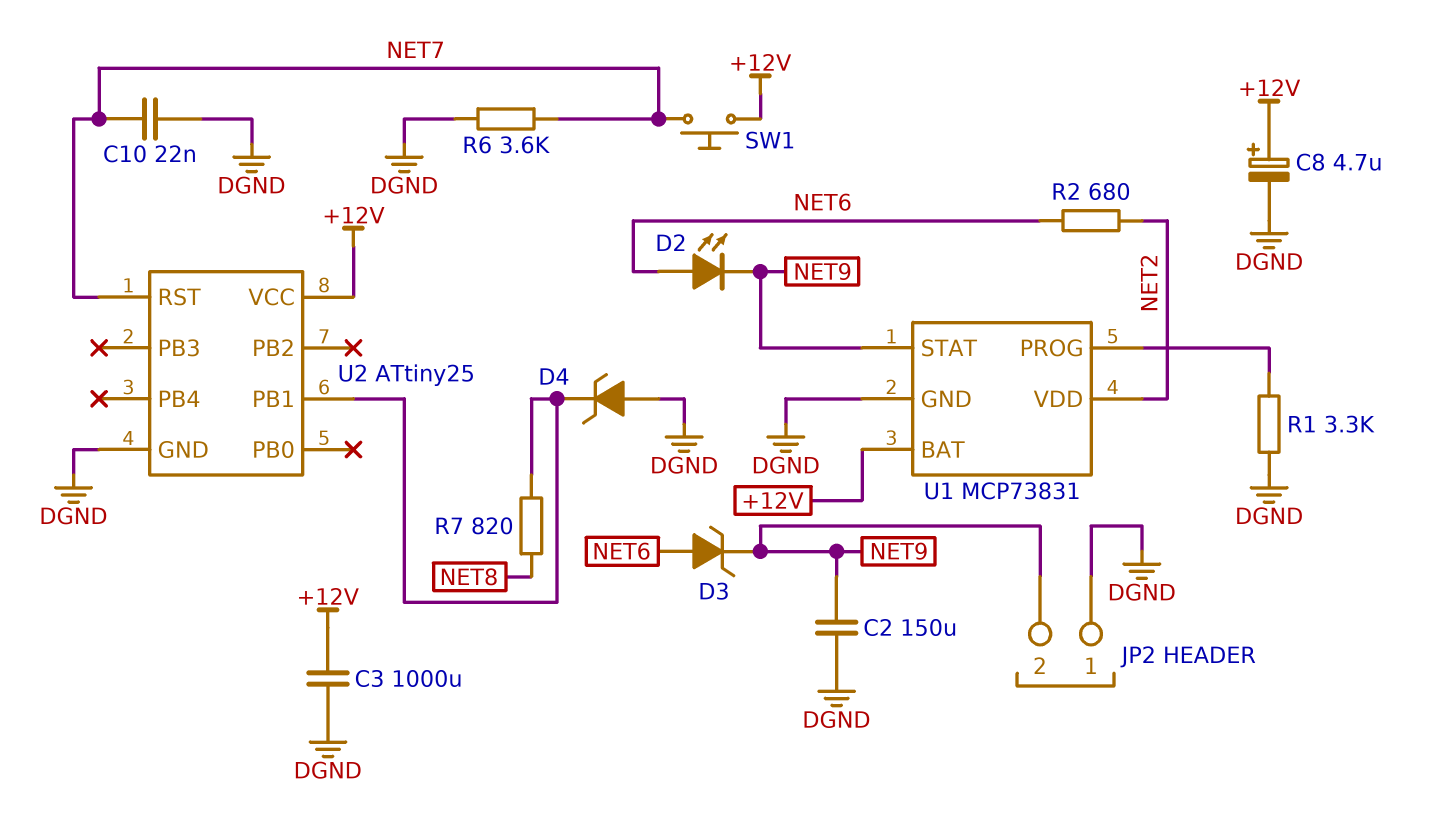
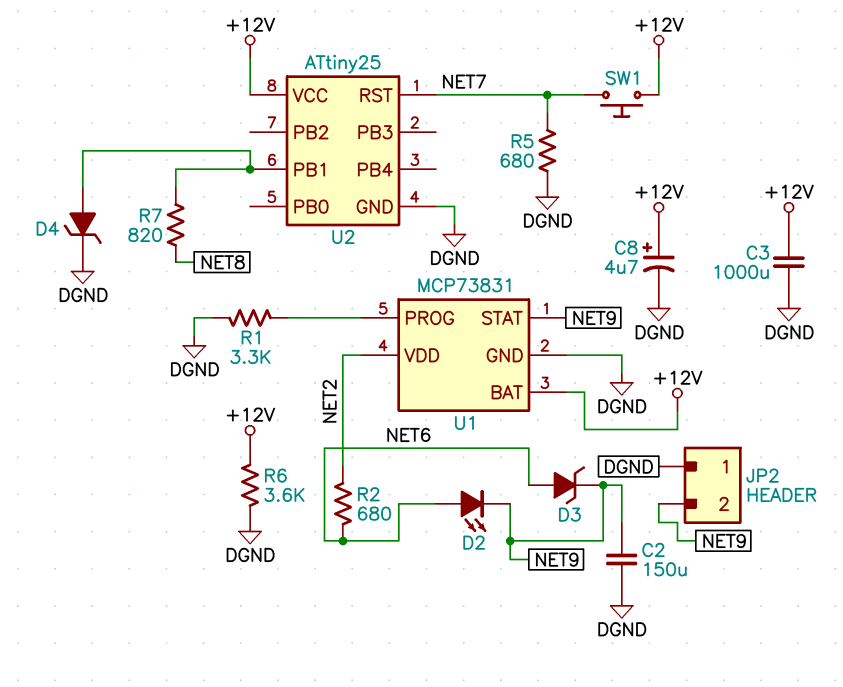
C10: 22nF (DGND, NET7) -> none
D4: zener (A DGND, K U2/PB1) -> zener (A U2/PB1, K DGND)
R5: none -> 680 (DGND, NET7)
R6: 3.6k (DGND, NET7) -> 3.6k (+12V, DGND)

